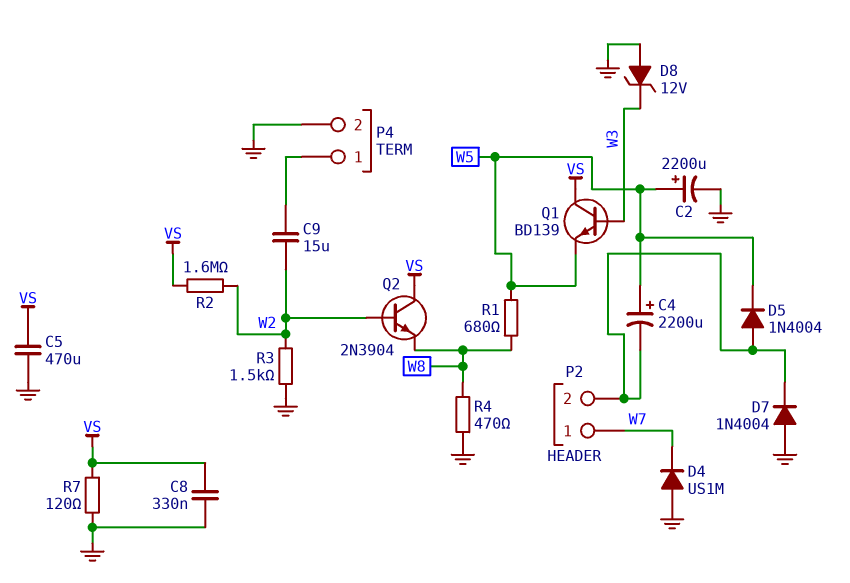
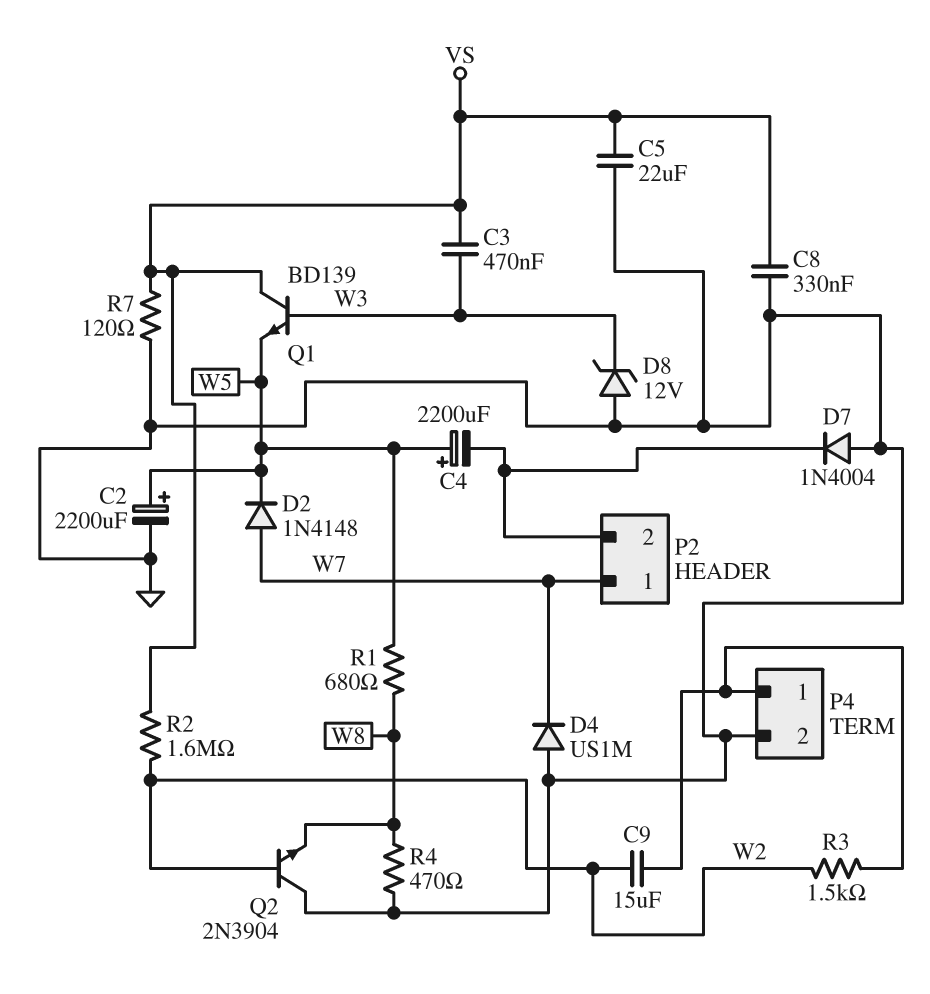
C3: none -> 470nF (VS, W3)
C5: 470uF (GND, VS) -> 22uF (GND, VS)
D2: none -> diode 1N4148 (A W7, K W5)
D5: diode 1N4004 (A P2/2, K W5) -> none
Q2: NPN 2N3904 (B W2, C VS, E W8) -> NPN 2N3904 (B W2, C GND, E W8)
R3: 1.5k (GND, W2) -> 1.5k (P4/1, W2)

